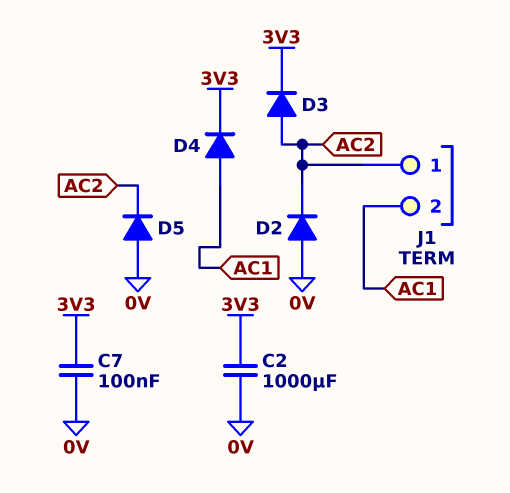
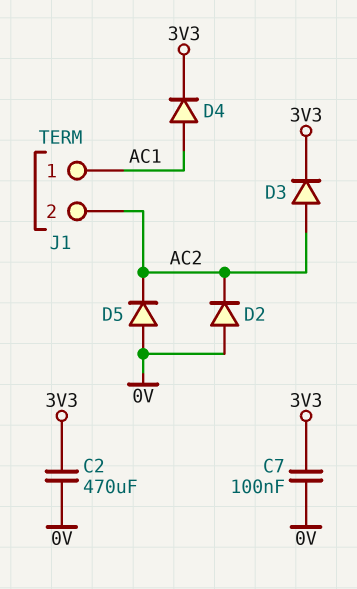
C2: 1000uF (0V, 3V3) -> 470uF (0V, 3V3)
J1 pin 1: AC2 -> AC1
J1 pin 2: AC1 -> AC2

